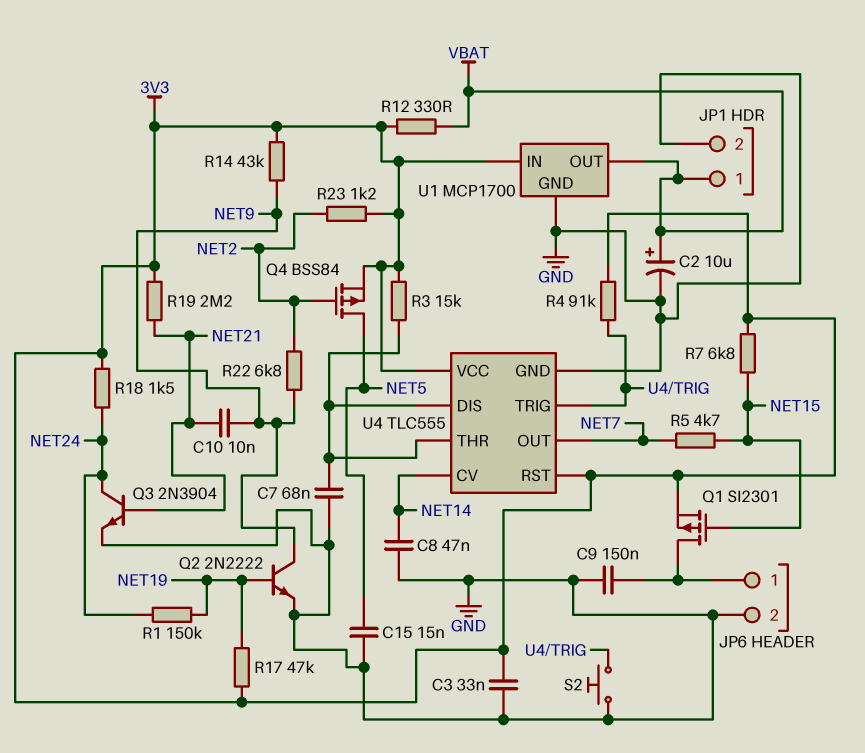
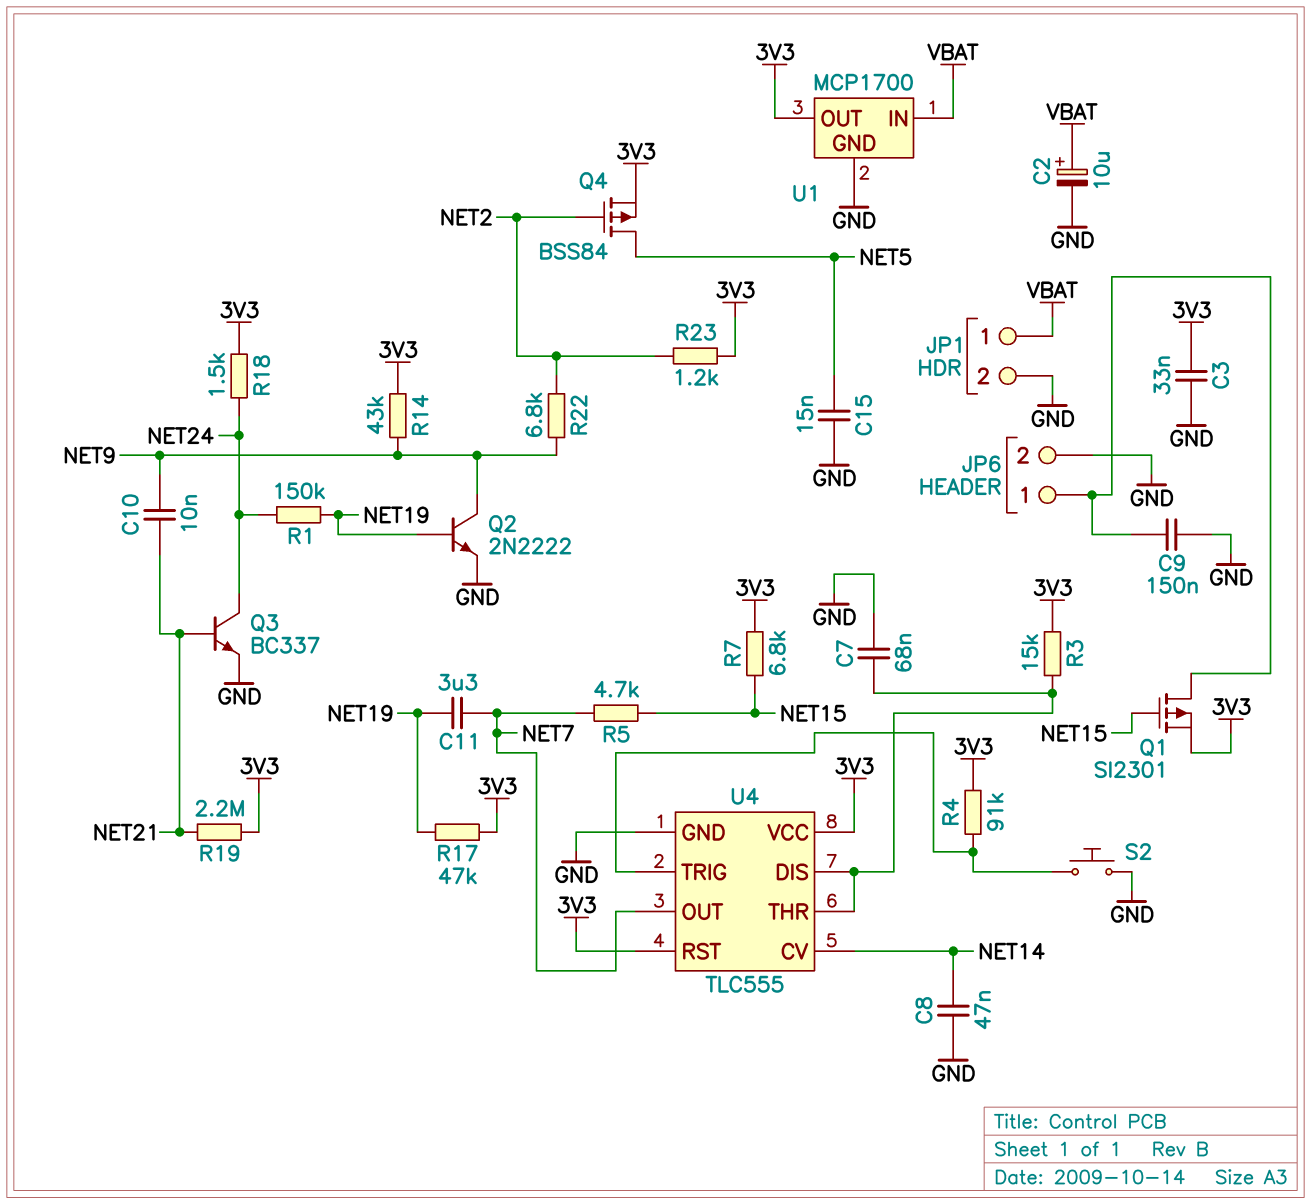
C11: none -> 3.3uF (NET7, NET19)
Q3: NPN 2N3904 (B NET21, C NET24, E GND) -> NPN BC337 (B NET21, C NET24, E GND)
R12: 330 (3V3, VBAT) -> none
U1 pin IN: 3V3 -> VBAT
U1 pin OUT: VBAT -> 3V3

